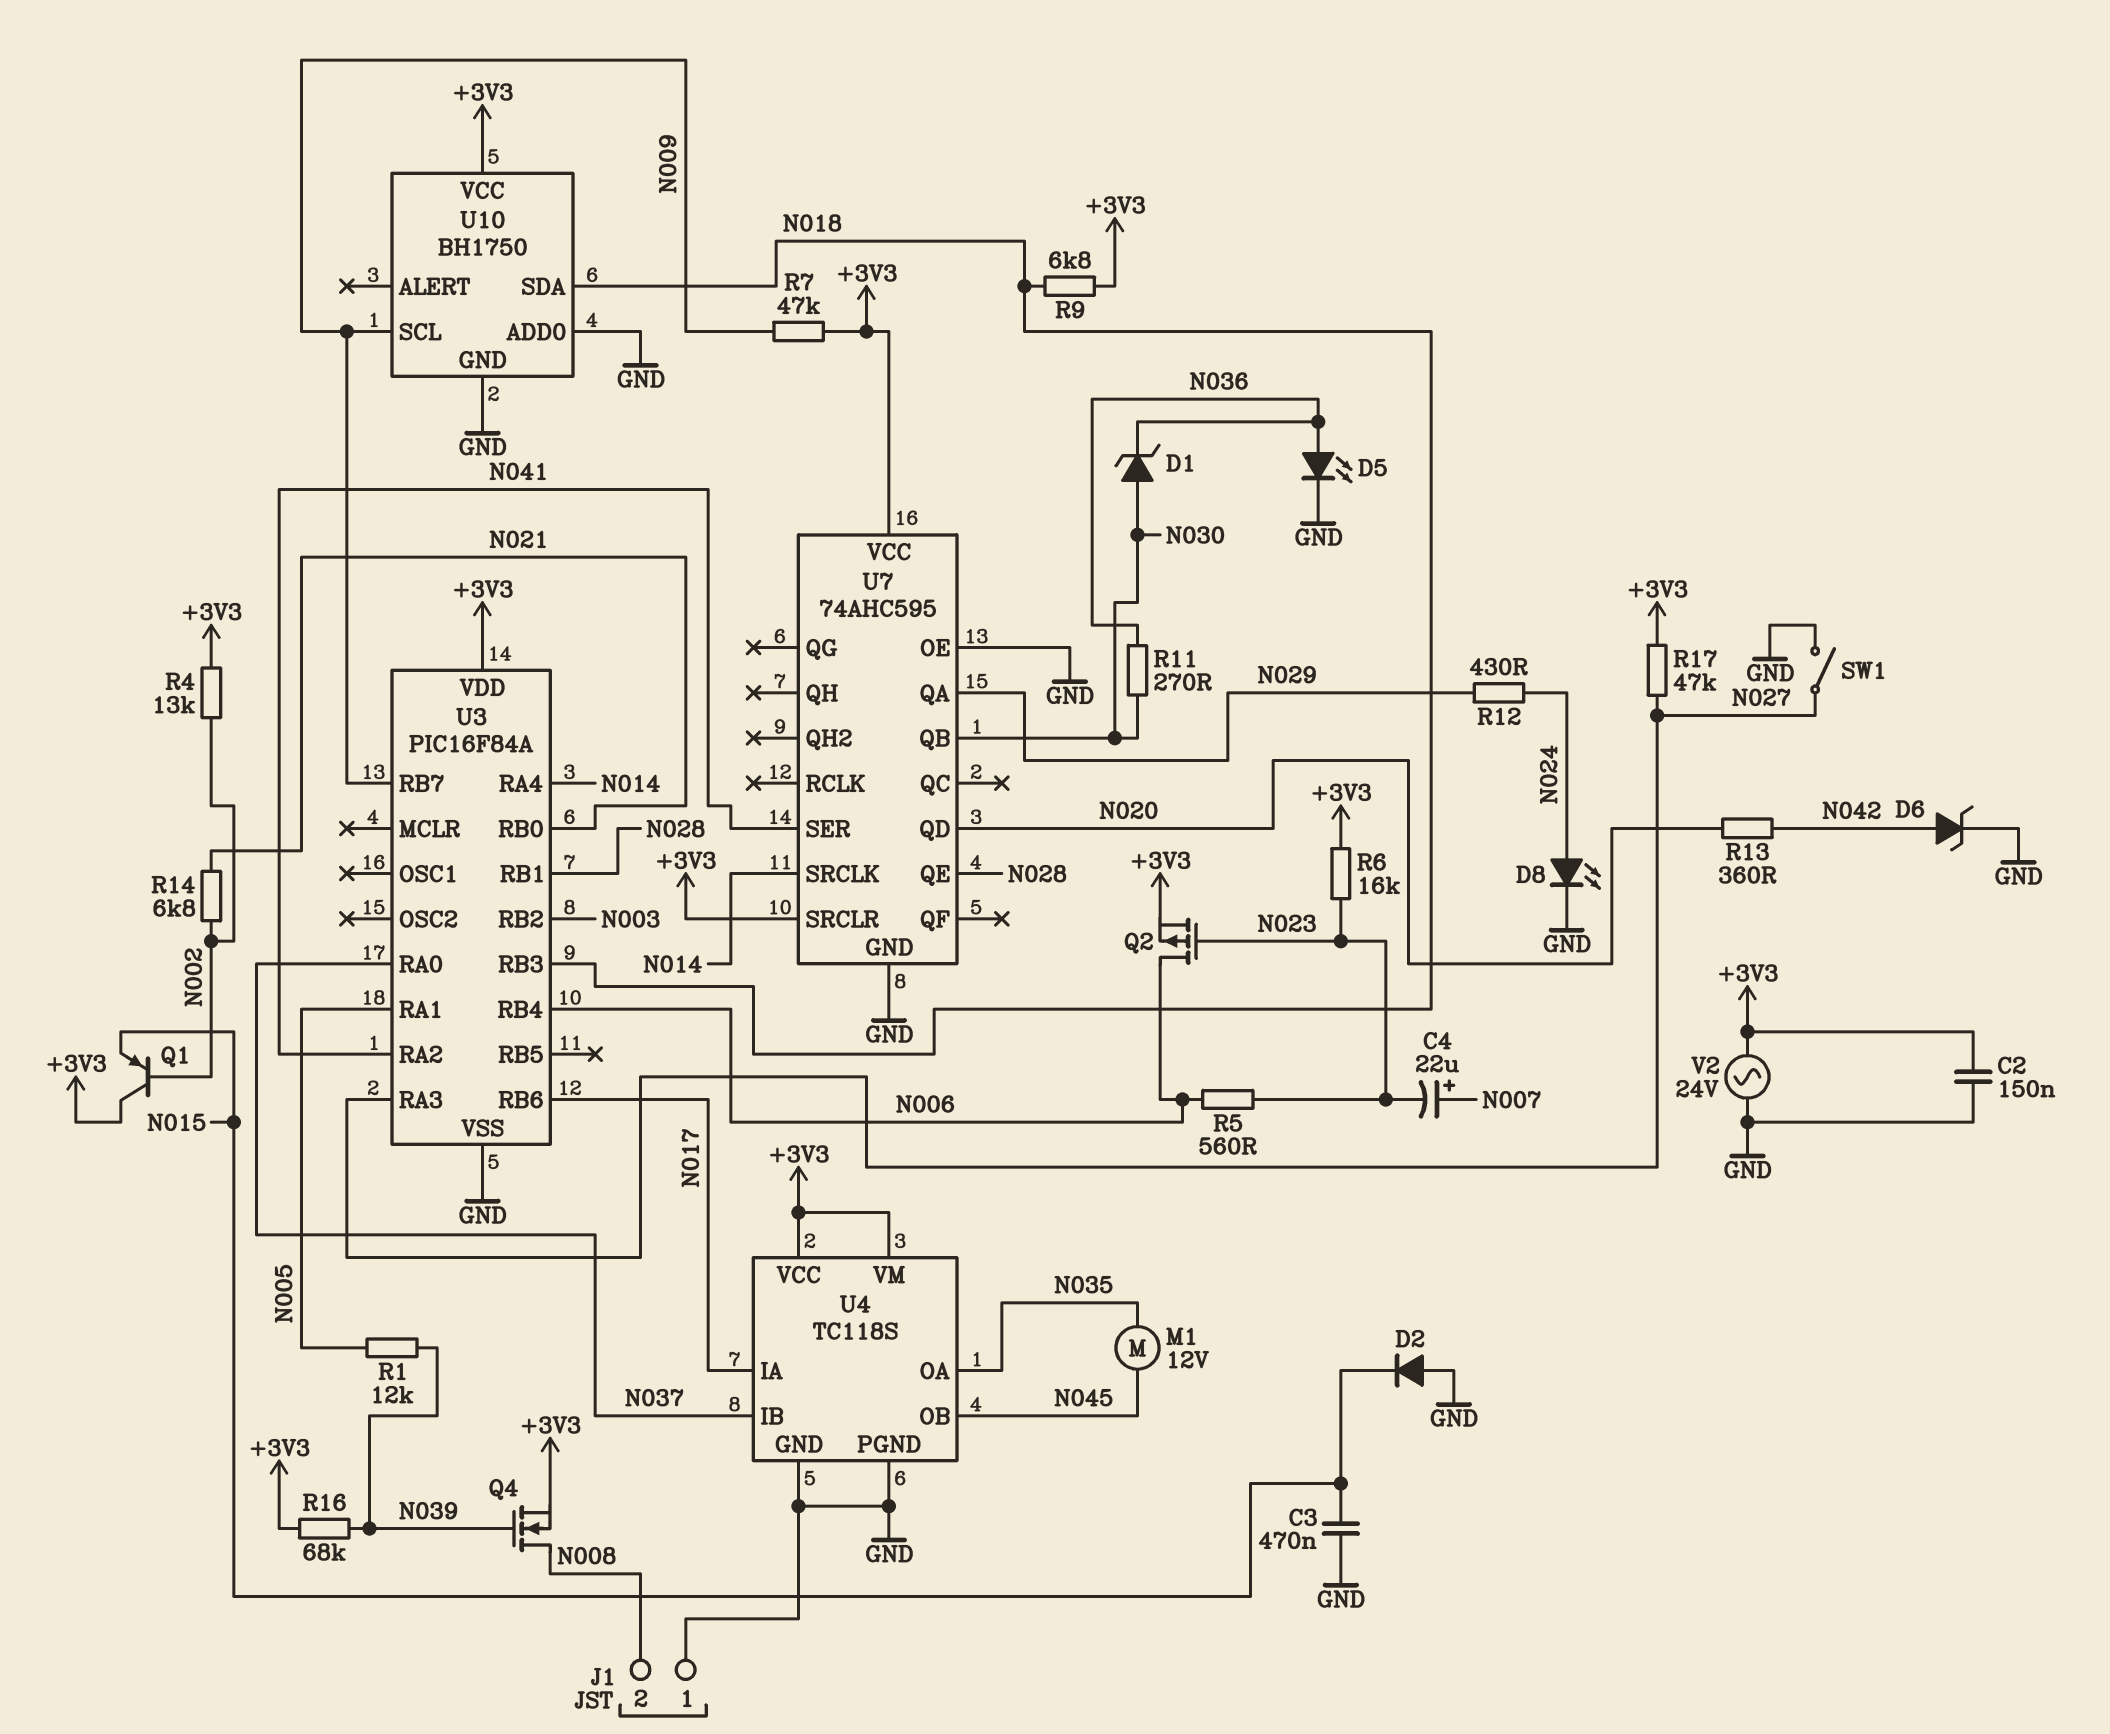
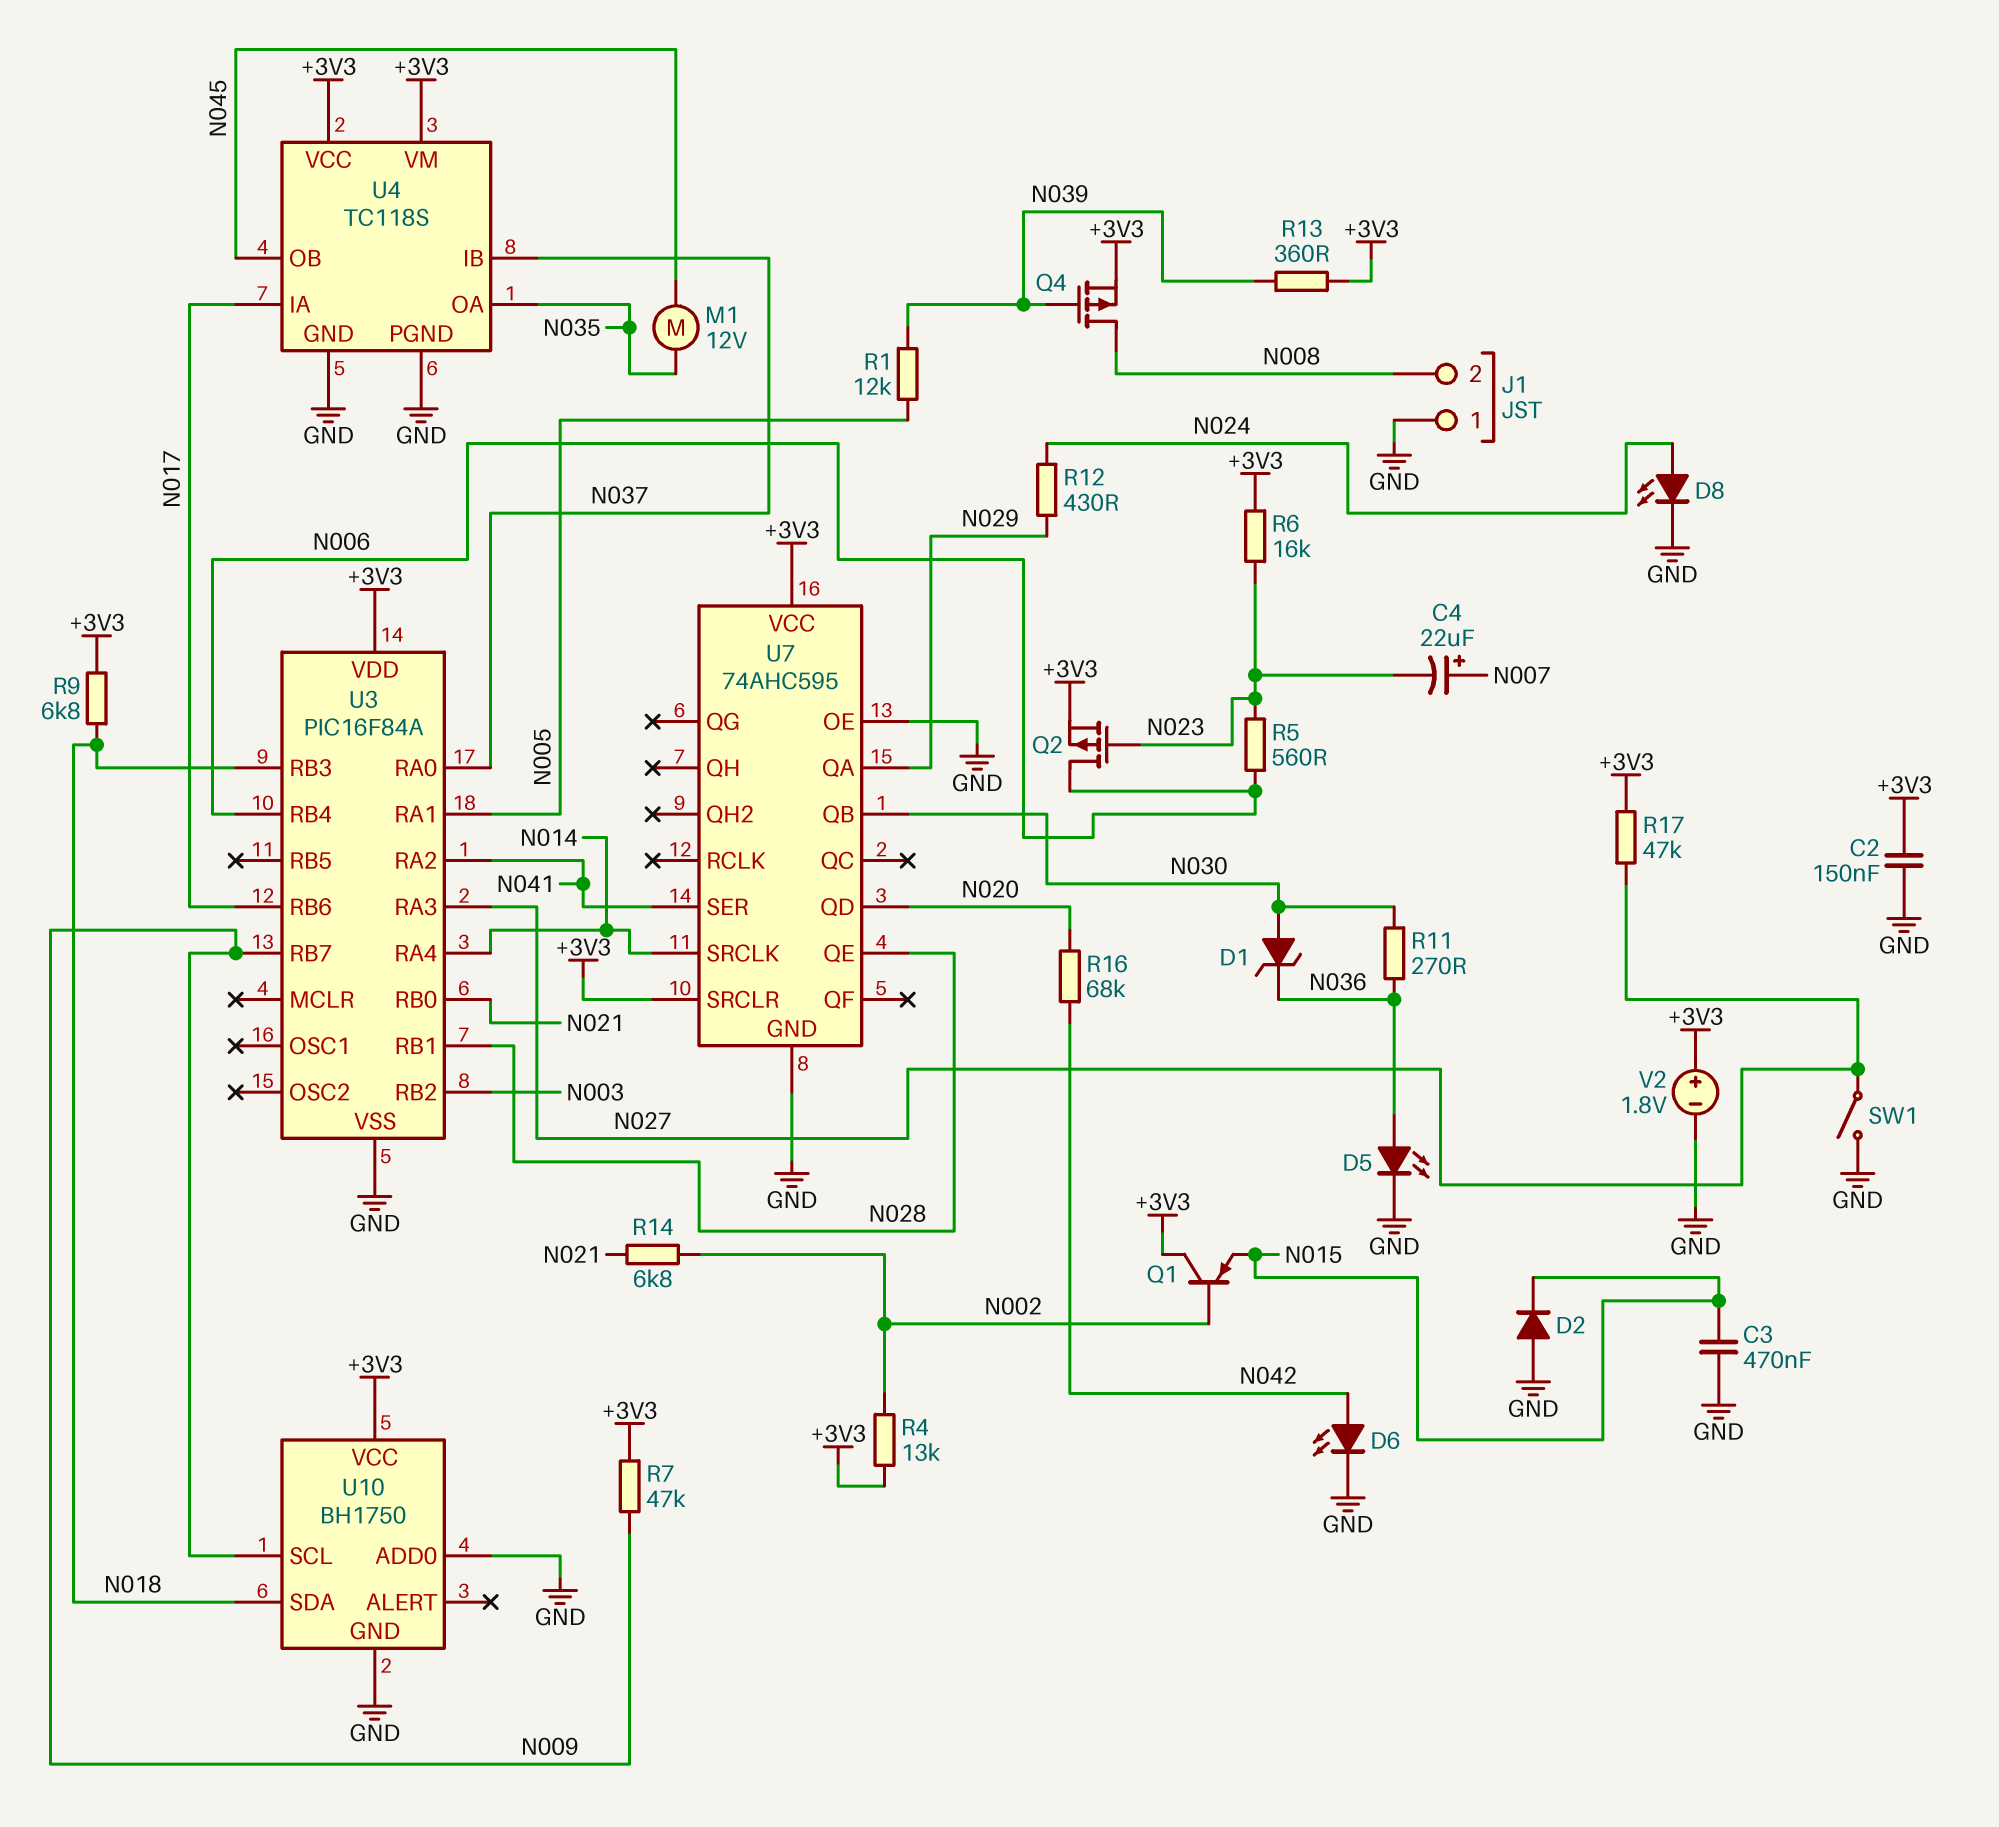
D6: zener (A N042, K GND) -> LED (A N042, K GND)
Q4: NMOS (G N039, D N008, S +3V3) -> PMOS (G N039, D N008, S +3V3)
R13: 360 (N020, N042) -> 360 (+3V3, N039)
R16: 68k (+3V3, N039) -> 68k (N020, N042)
V2: AC 24V (+3V3, GND) -> 1.8V (plus +3V3, minus GND)

